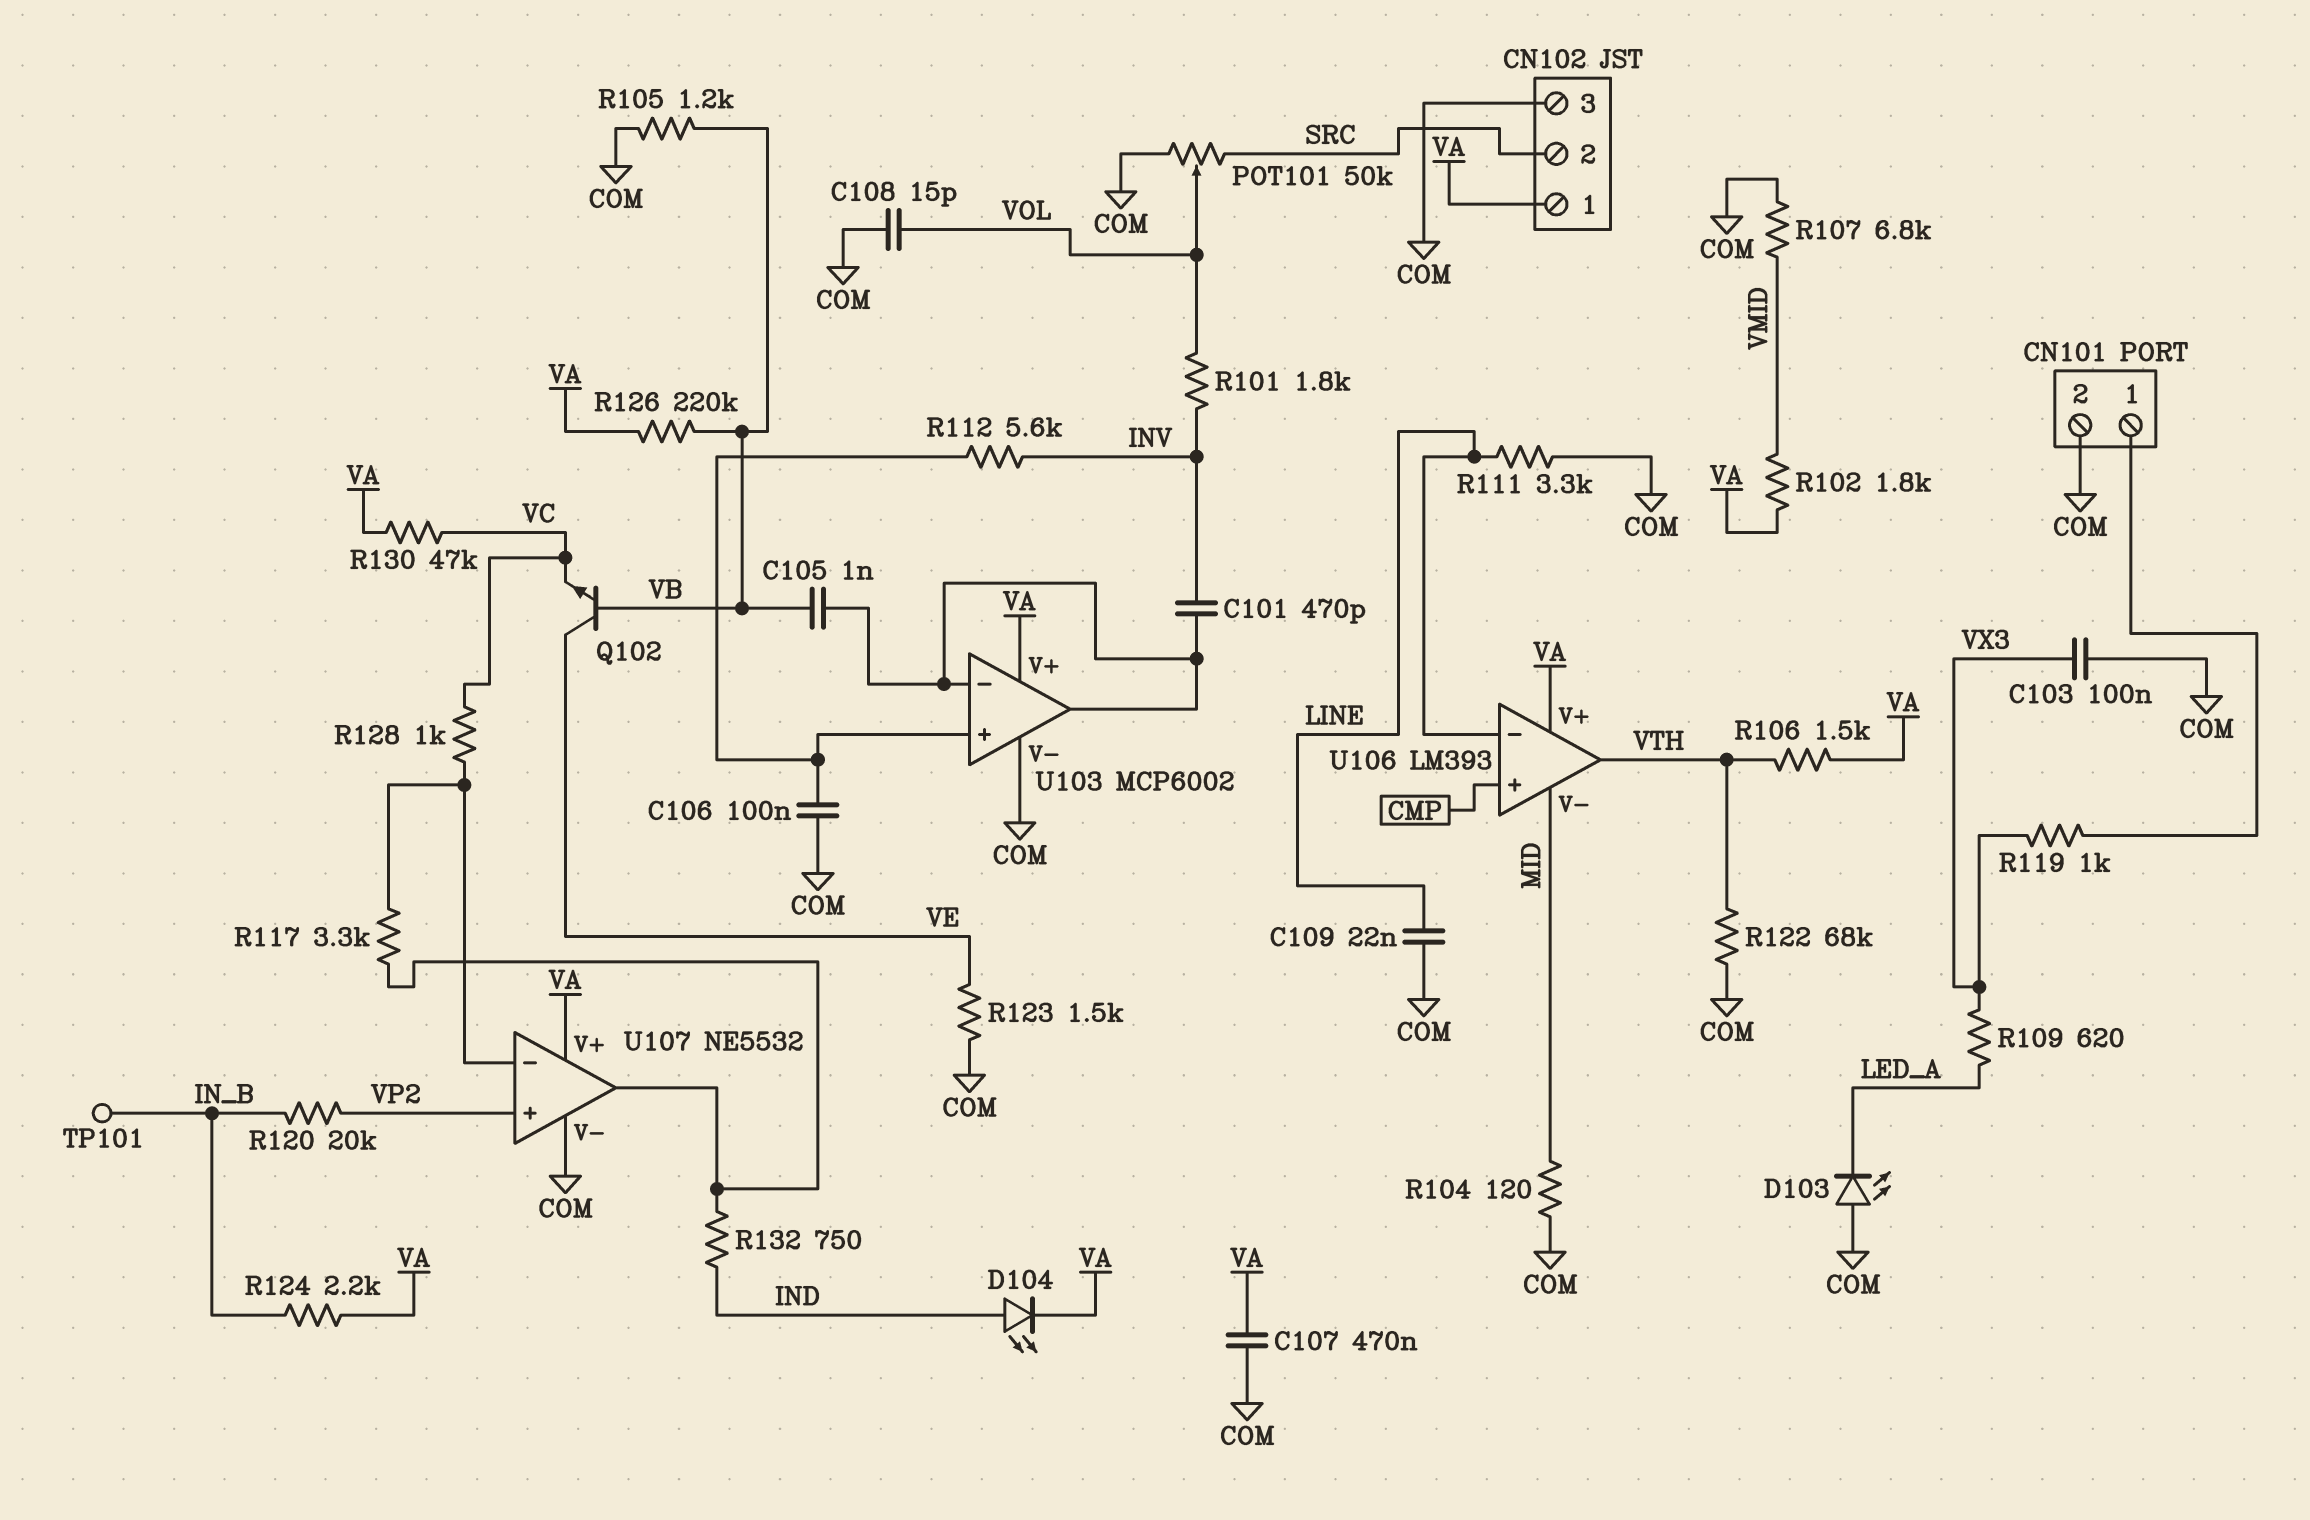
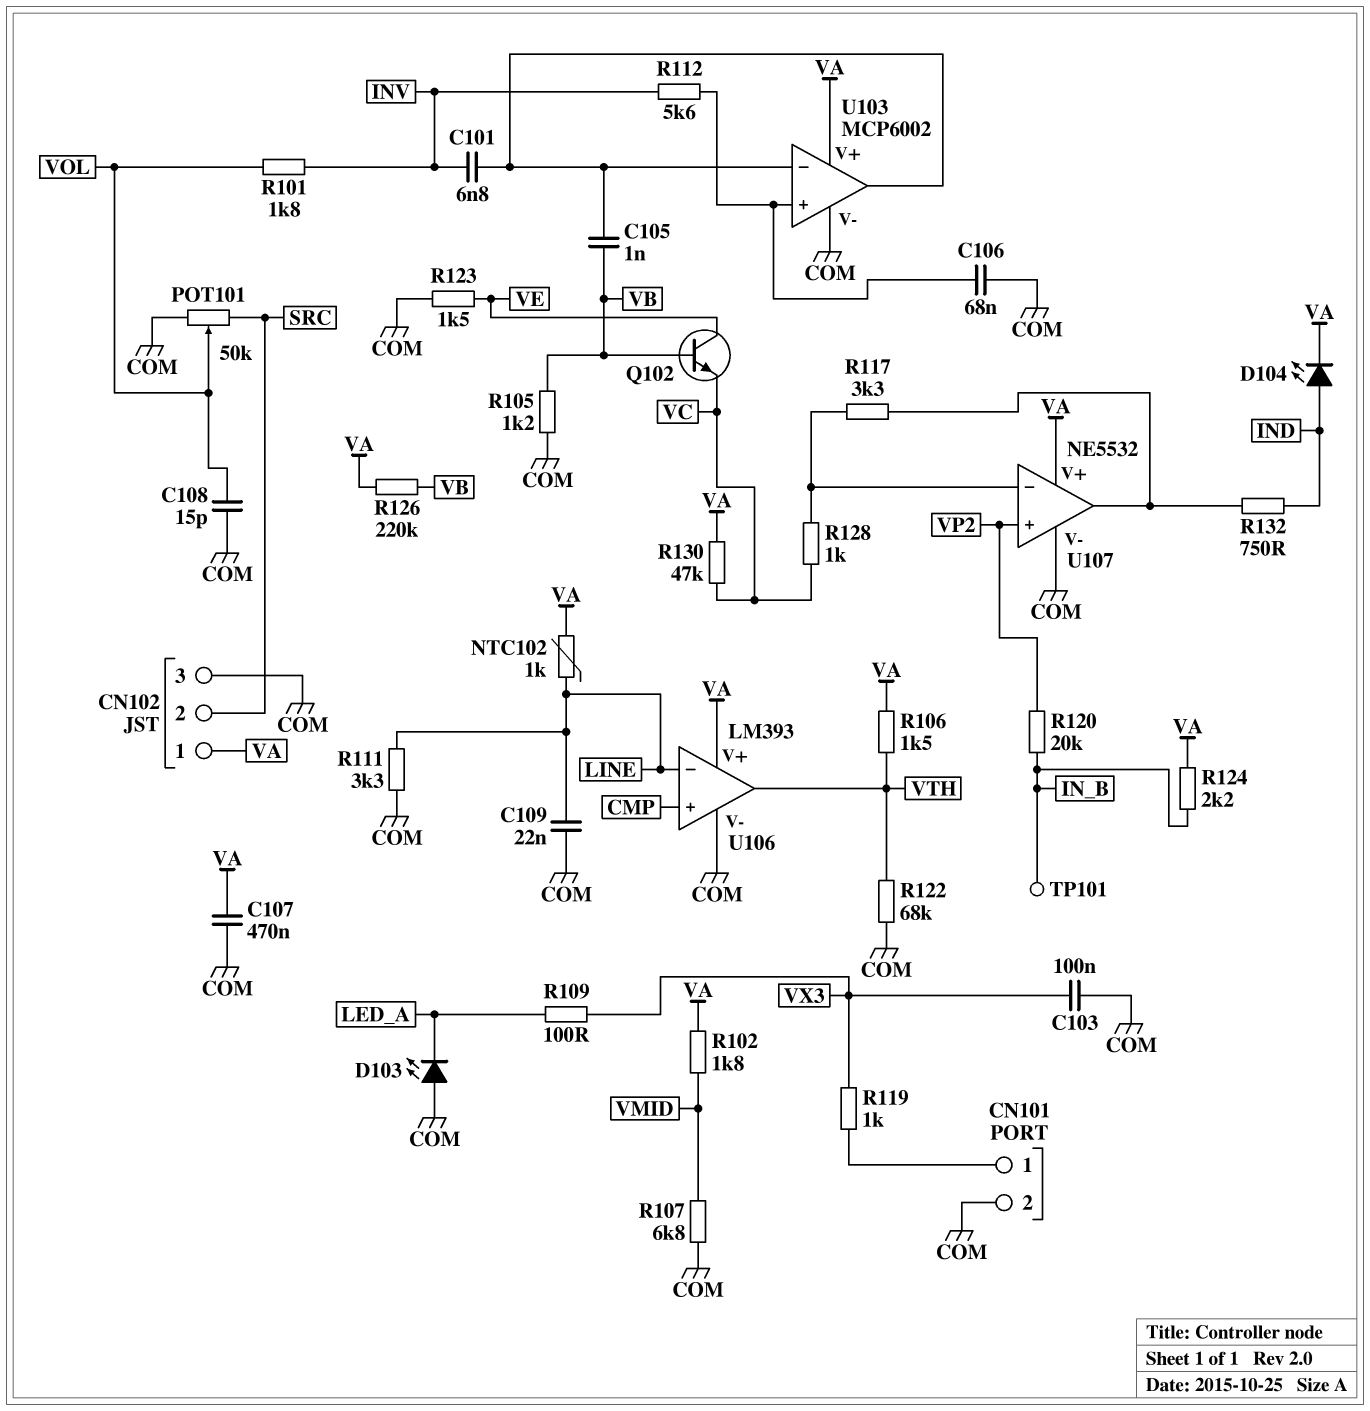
C101: 470pF (INV, U103/in-) -> 6.8nF (INV, U103/in-)
C106: 100nF (COM, U103/in+) -> 68nF (COM, U103/in+)
NTC102: none -> 1k (LINE, VA)
R104: 120 (COM, MID) -> none
R109: 620 (LED_A, VX3) -> 100 (LED_A, VX3)
U106 pin V-: MID -> COM

